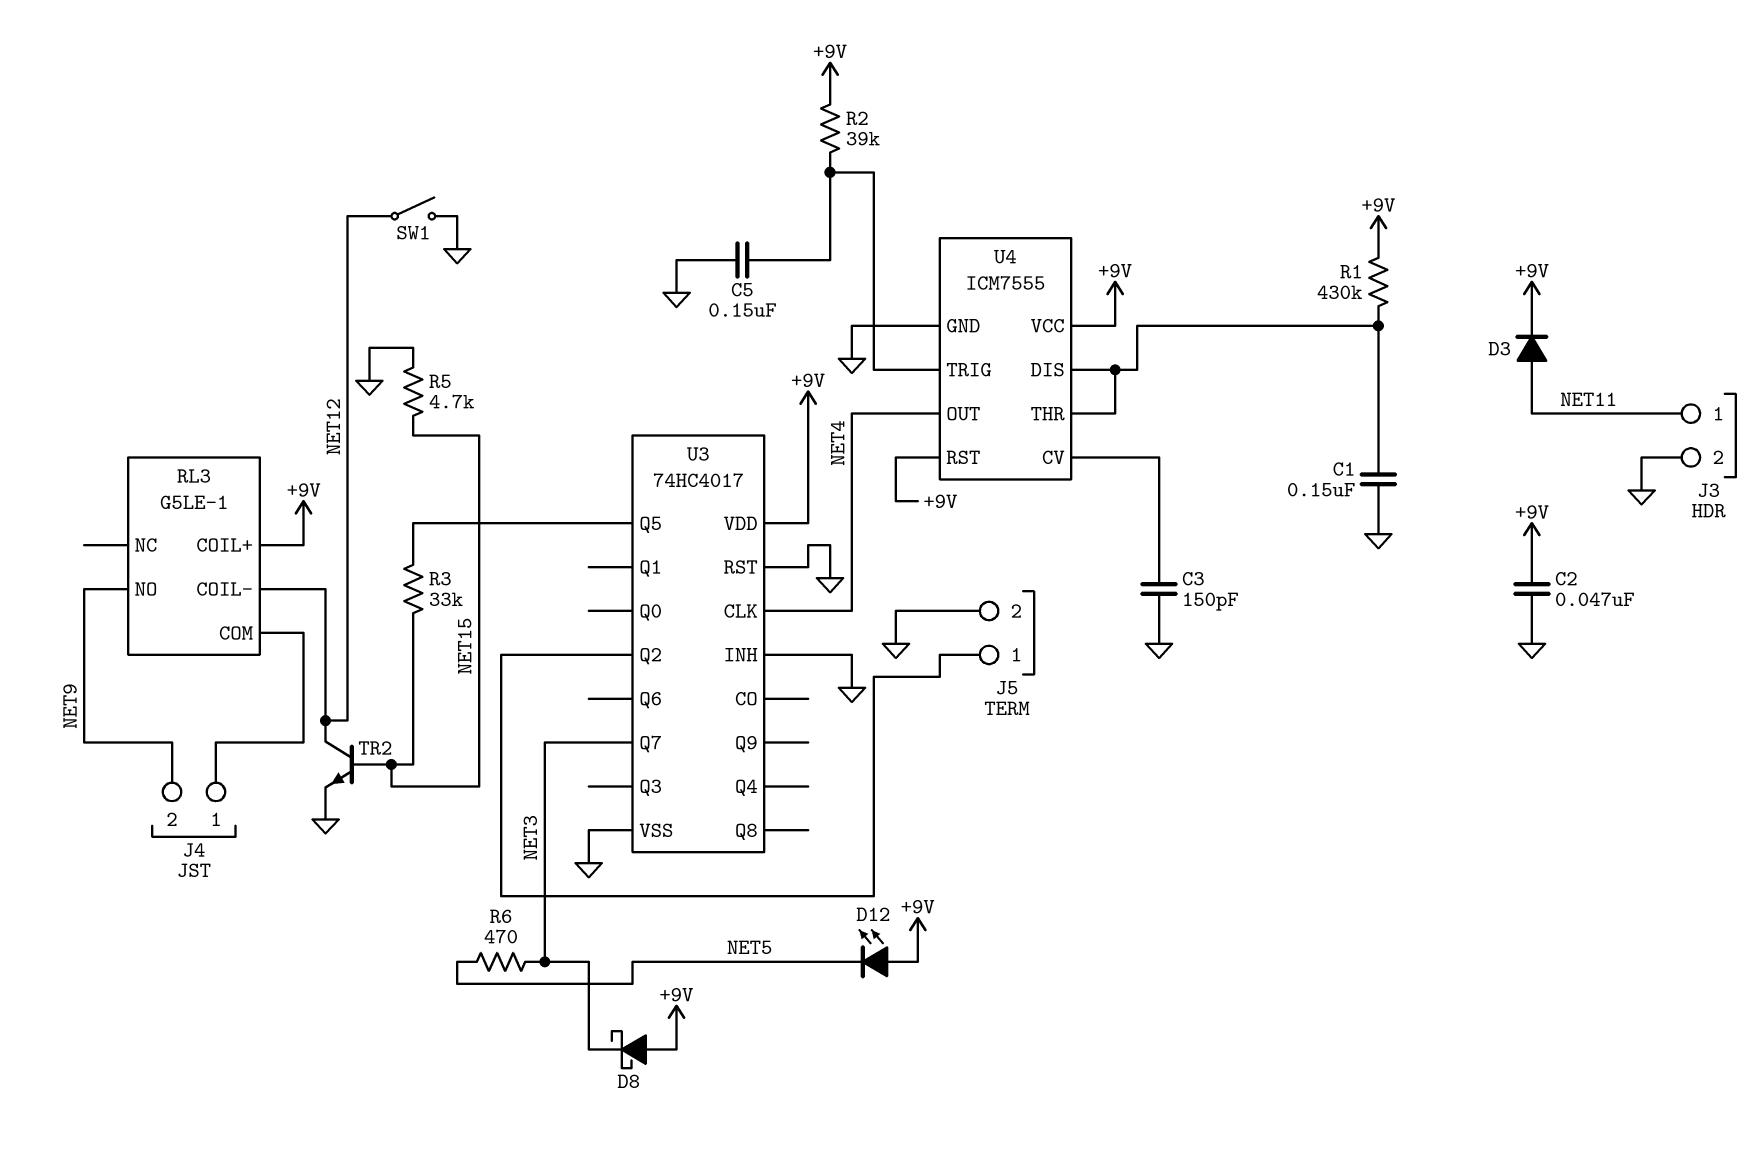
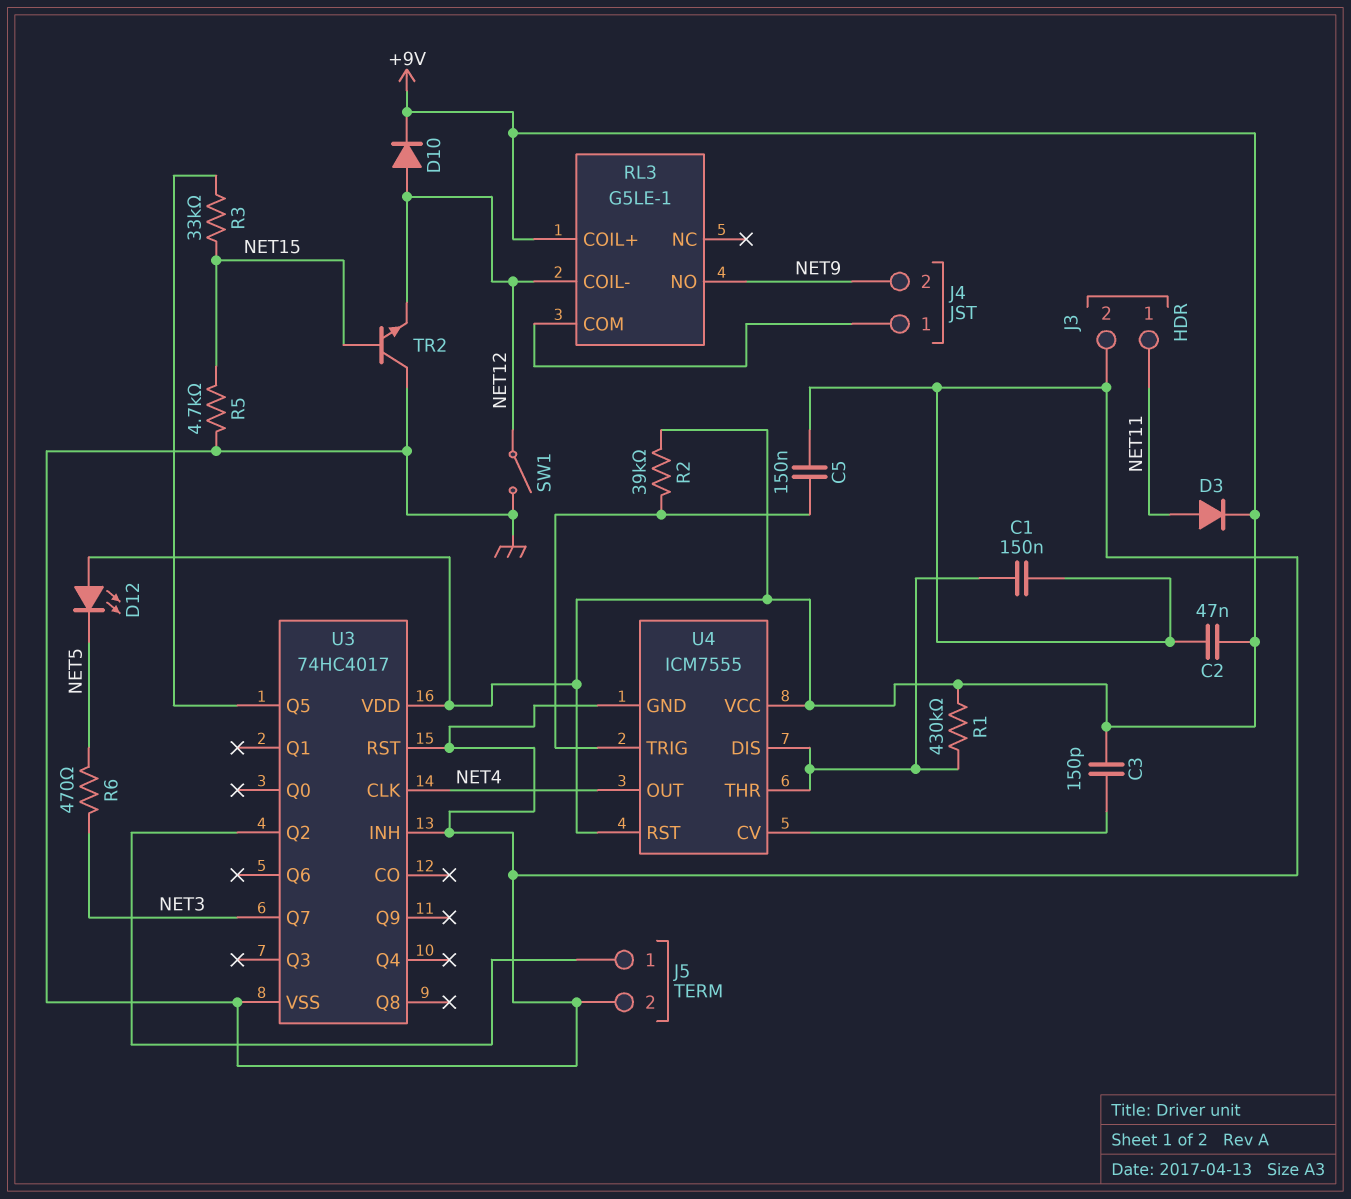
C3: 150pF (GND, U4/CV) -> 150pF (+9V, U4/CV)
D8: schottky (A +9V, K NET3) -> none
D10: none -> diode (A NET12, K +9V)
TR2: NPN (B NET15, C NET12, E GND) -> NPN (B NET15, C GND, E NET12)

